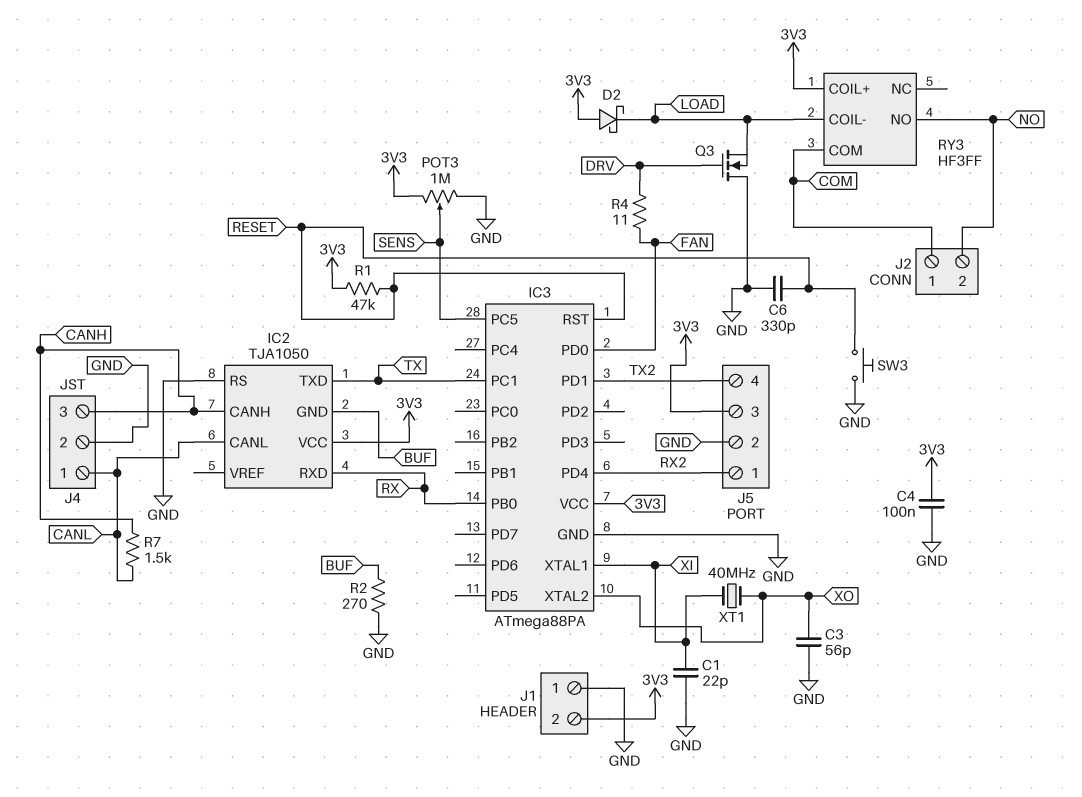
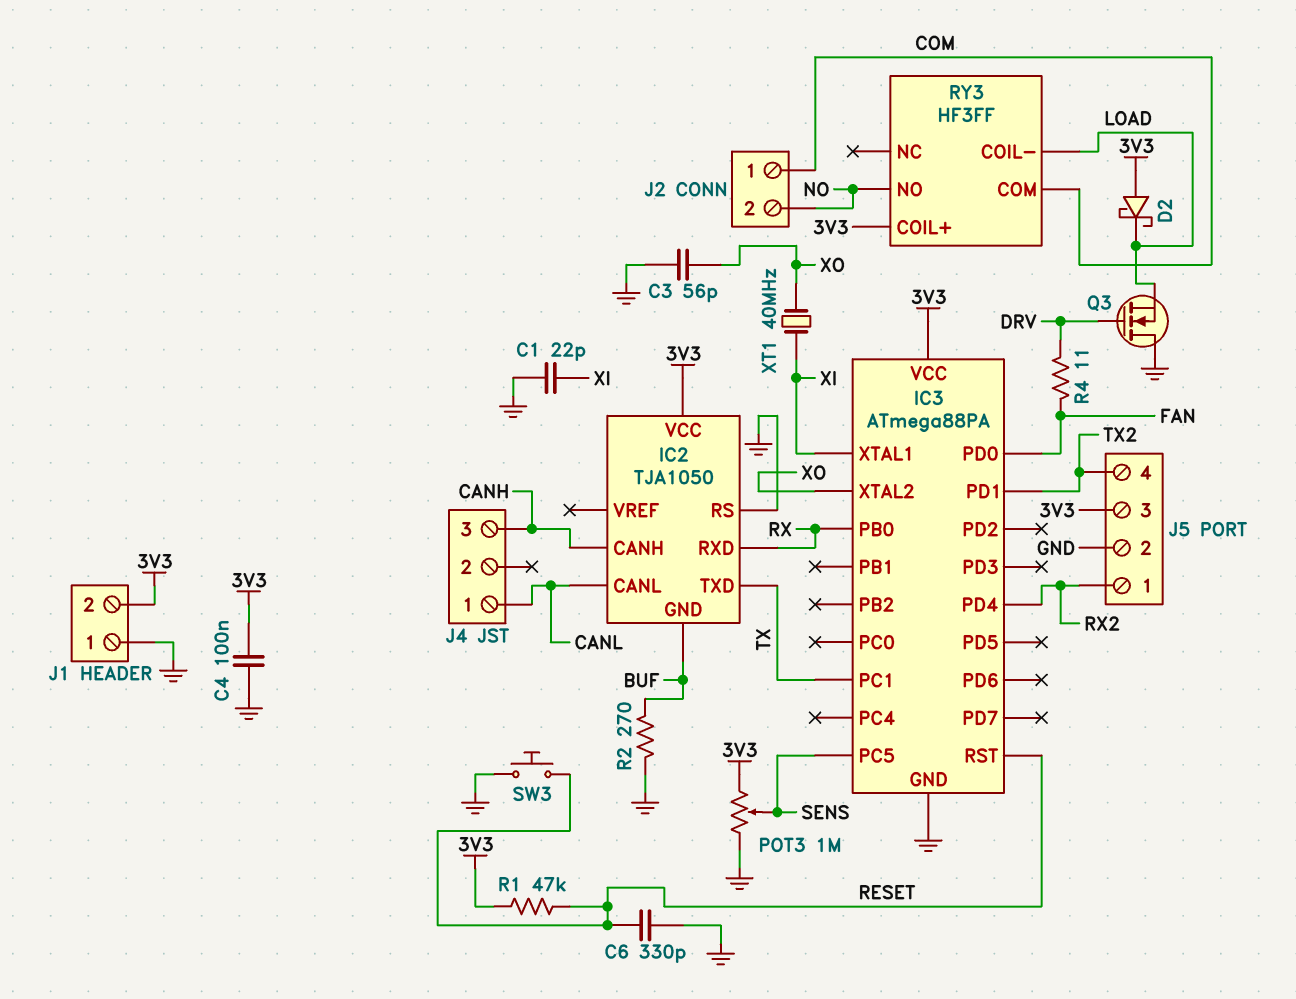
J4 pin 2: GND -> none
R7: 1.5k (CANH, CANL) -> none

